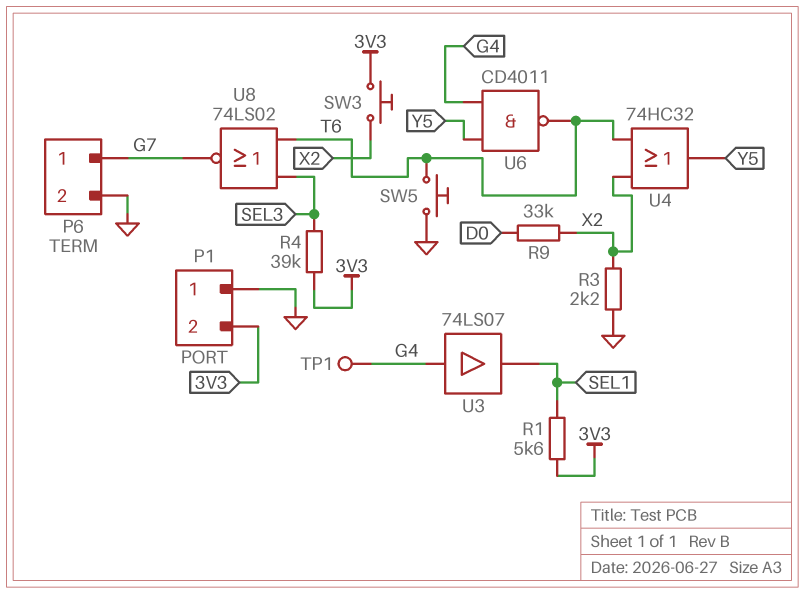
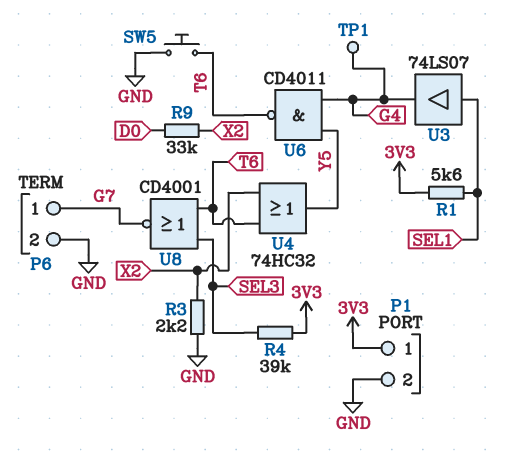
P1 pin 1: GND -> 3V3
P1 pin 2: 3V3 -> GND
SW3: button (3V3, X2) -> none
U3: buffer 74LS07 (in G4, out SEL1) -> buffer 74LS07 (in SEL1, out G4)
U8: NOR 74LS02 (in SEL3, in T6, out G7) -> NOR CD4001 (in SEL3, in T6, out G7)

